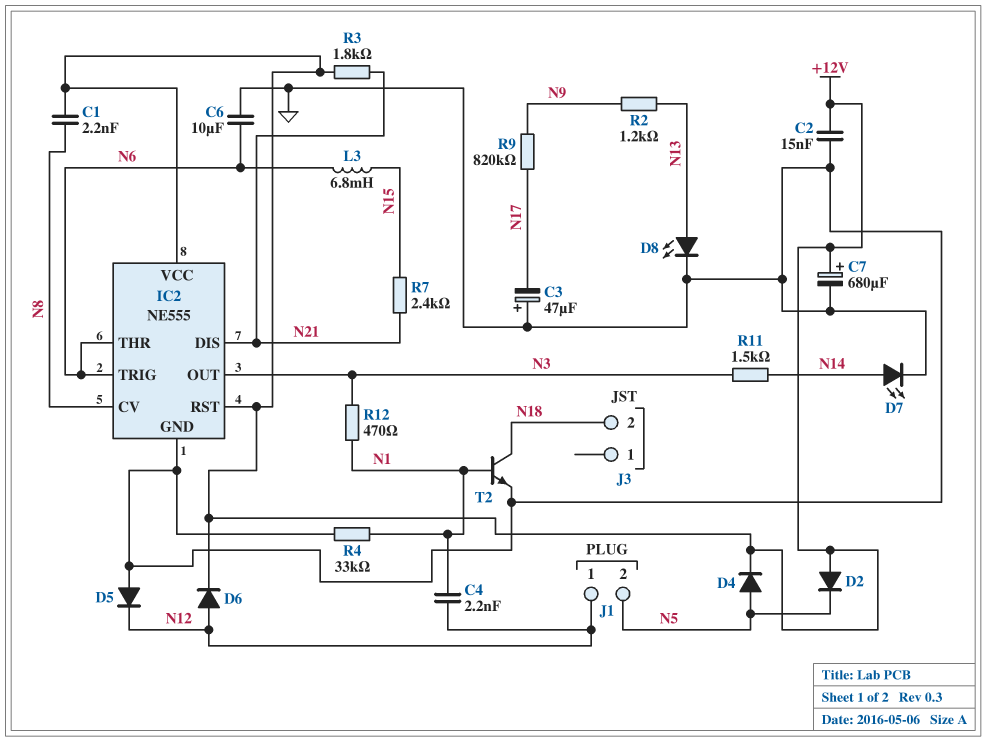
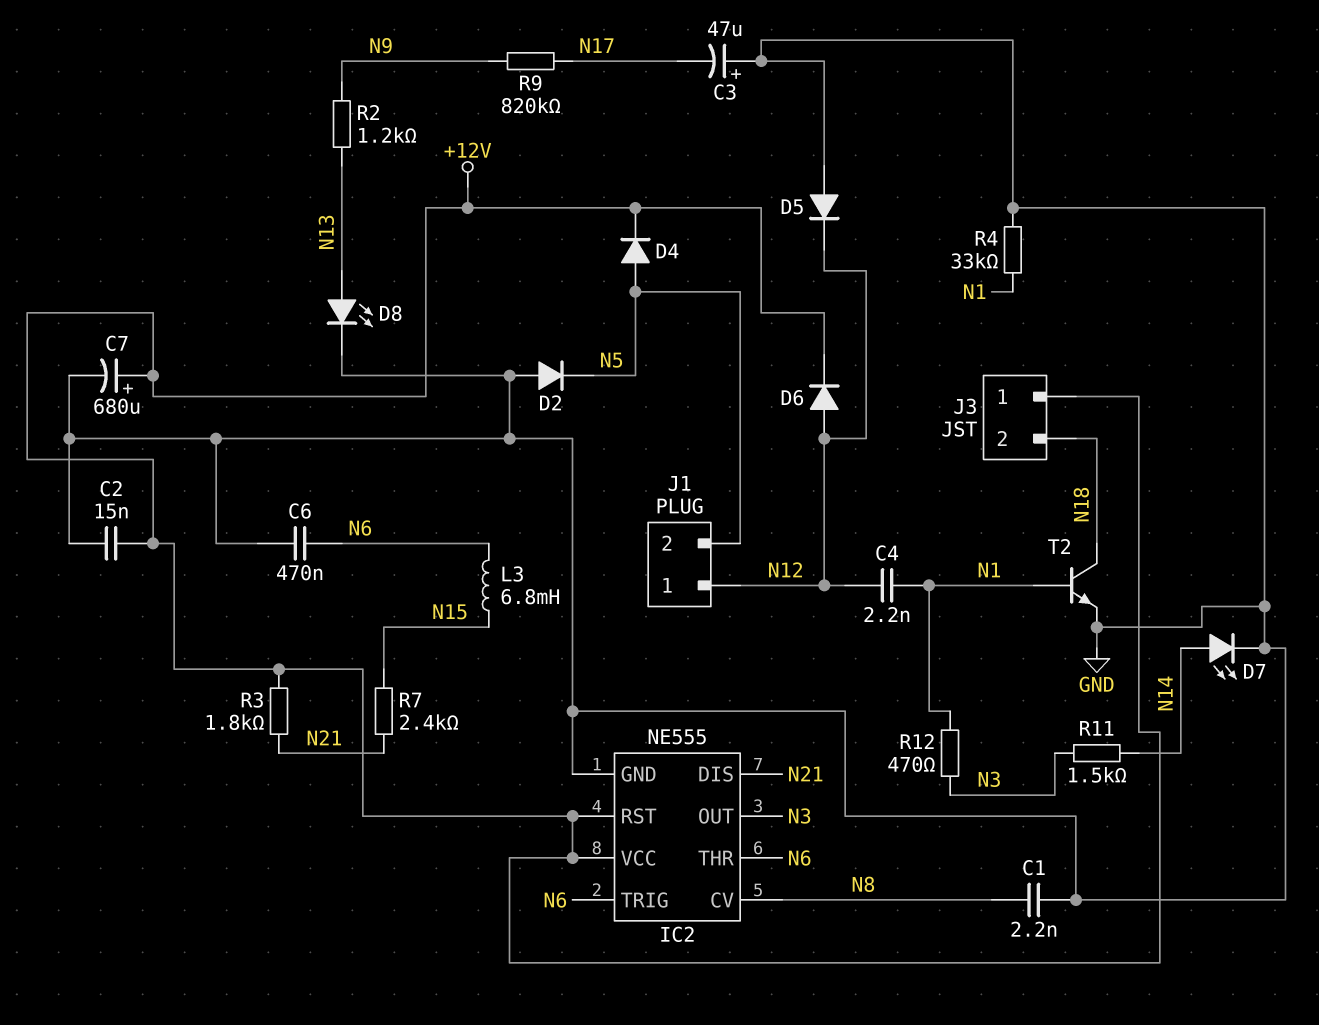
C1: 2.2nF (+12V, N8) -> 2.2nF (GND, N8)
C6: 10uF (GND, N6) -> 470nF (GND, N6)
D2: diode (A +12V, K N5) -> diode (A GND, K N5)
J3 pin 1: none -> +12V

